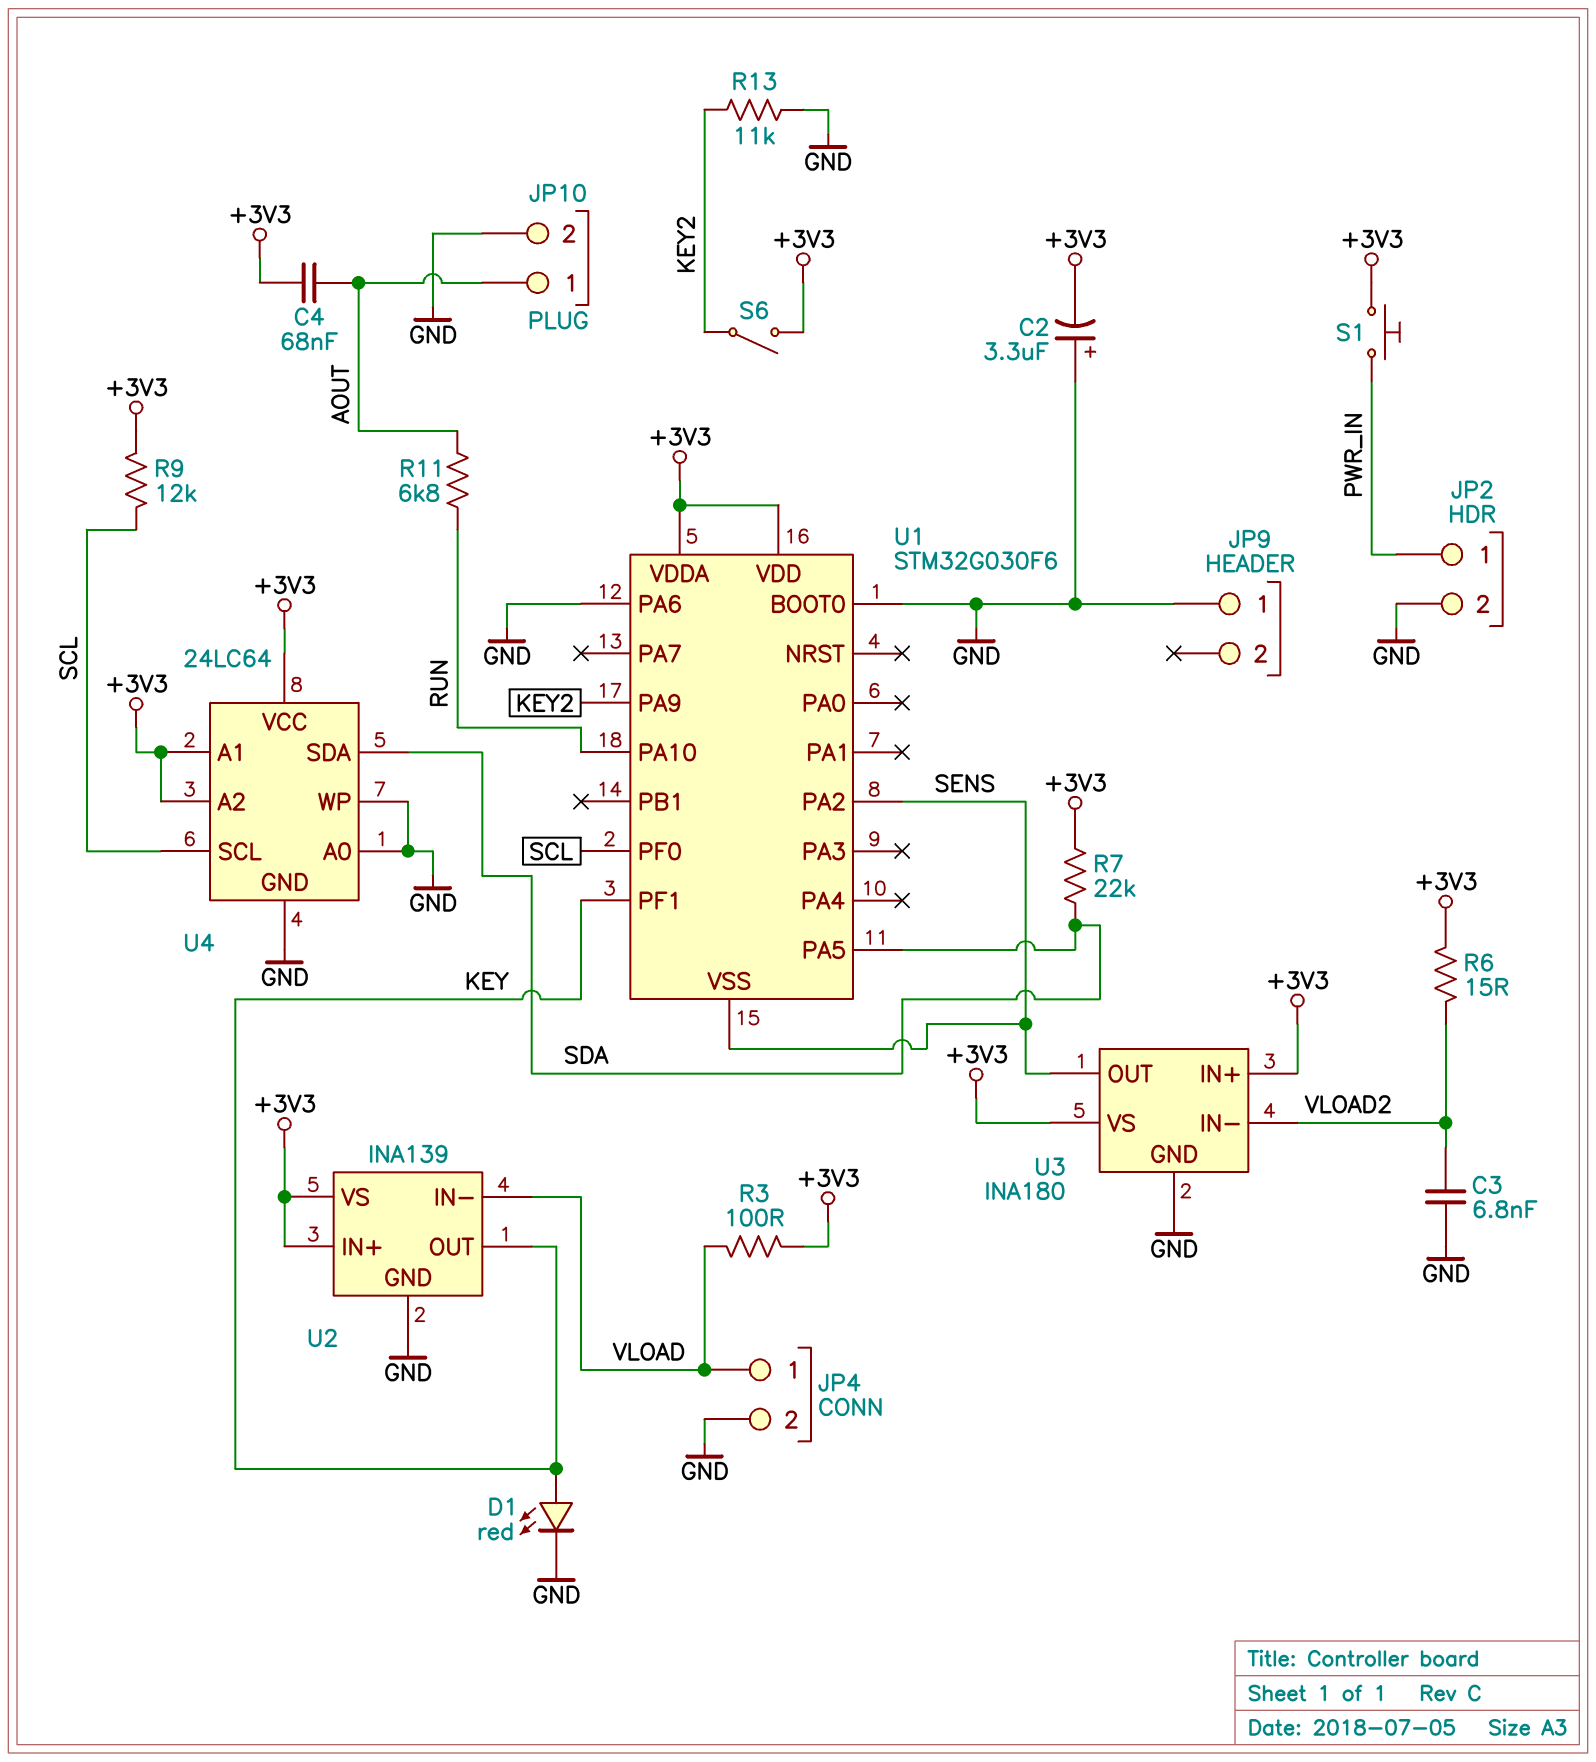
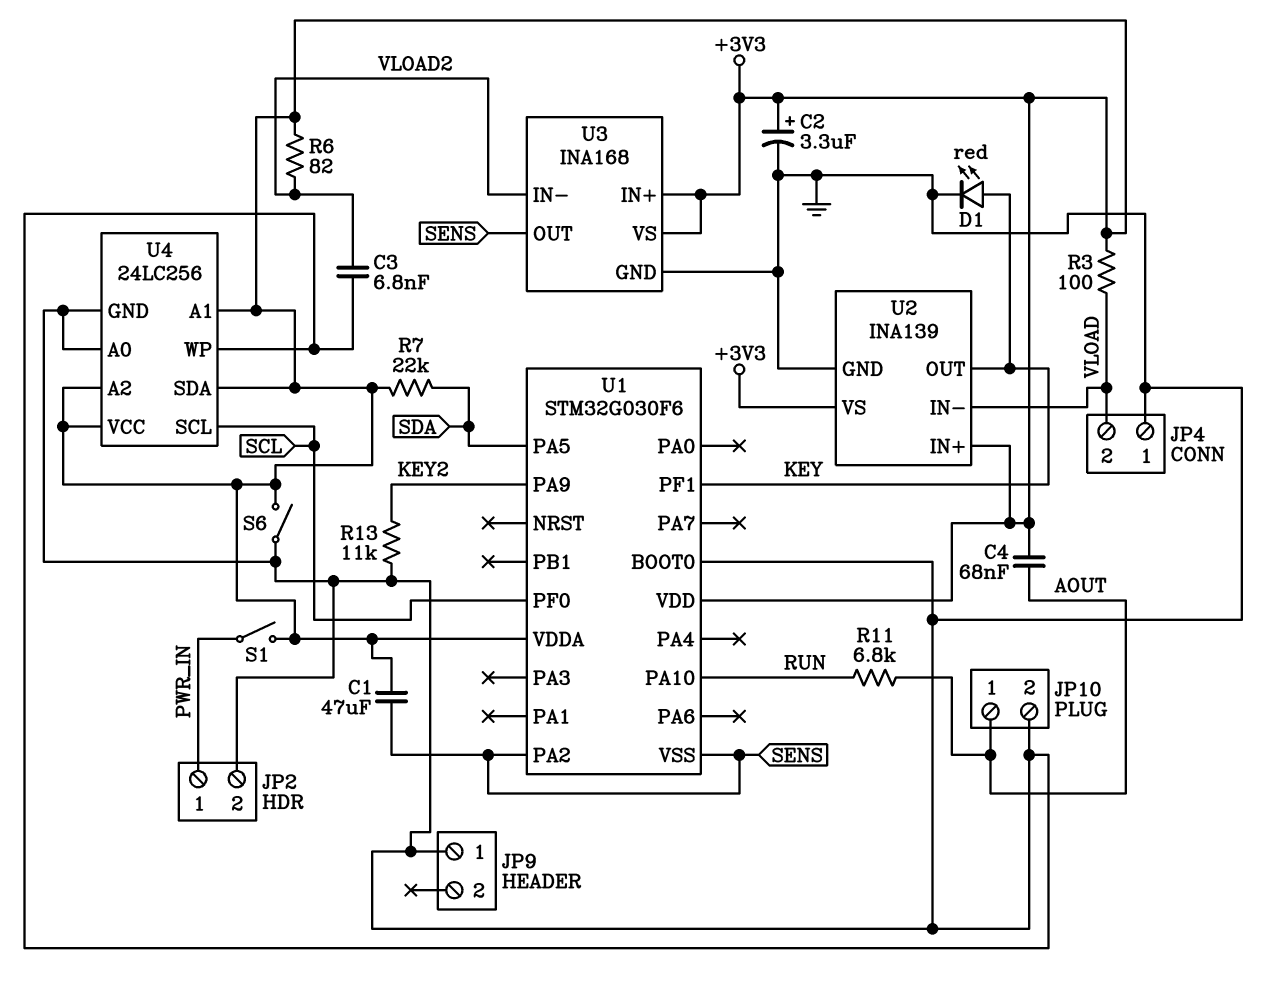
C1: none -> 47uF (+3V3, SENS)
C2: 3.3uF (plus GND, minus +3V3) -> 3.3uF (plus +3V3, minus GND)
JP4 pin 1: VLOAD -> GND
JP4 pin 2: GND -> VLOAD
R6: 15 (+3V3, VLOAD2) -> 82 (+3V3, VLOAD2)
R9: 12k (+3V3, SCL) -> none
S1: button (+3V3, PWR_IN) -> switch (+3V3, PWR_IN)
S6: switch (+3V3, KEY2) -> switch (+3V3, GND)
U1 pin PA6: GND -> none
U3: INA180 -> INA168
U4: 24LC64 -> 24LC256
U4 pin SDA: SDA -> +3V3

